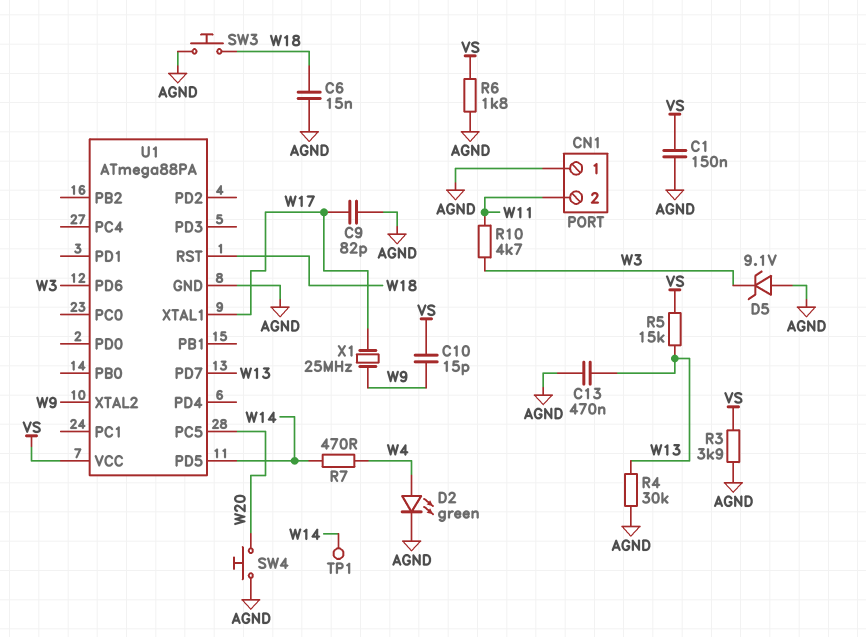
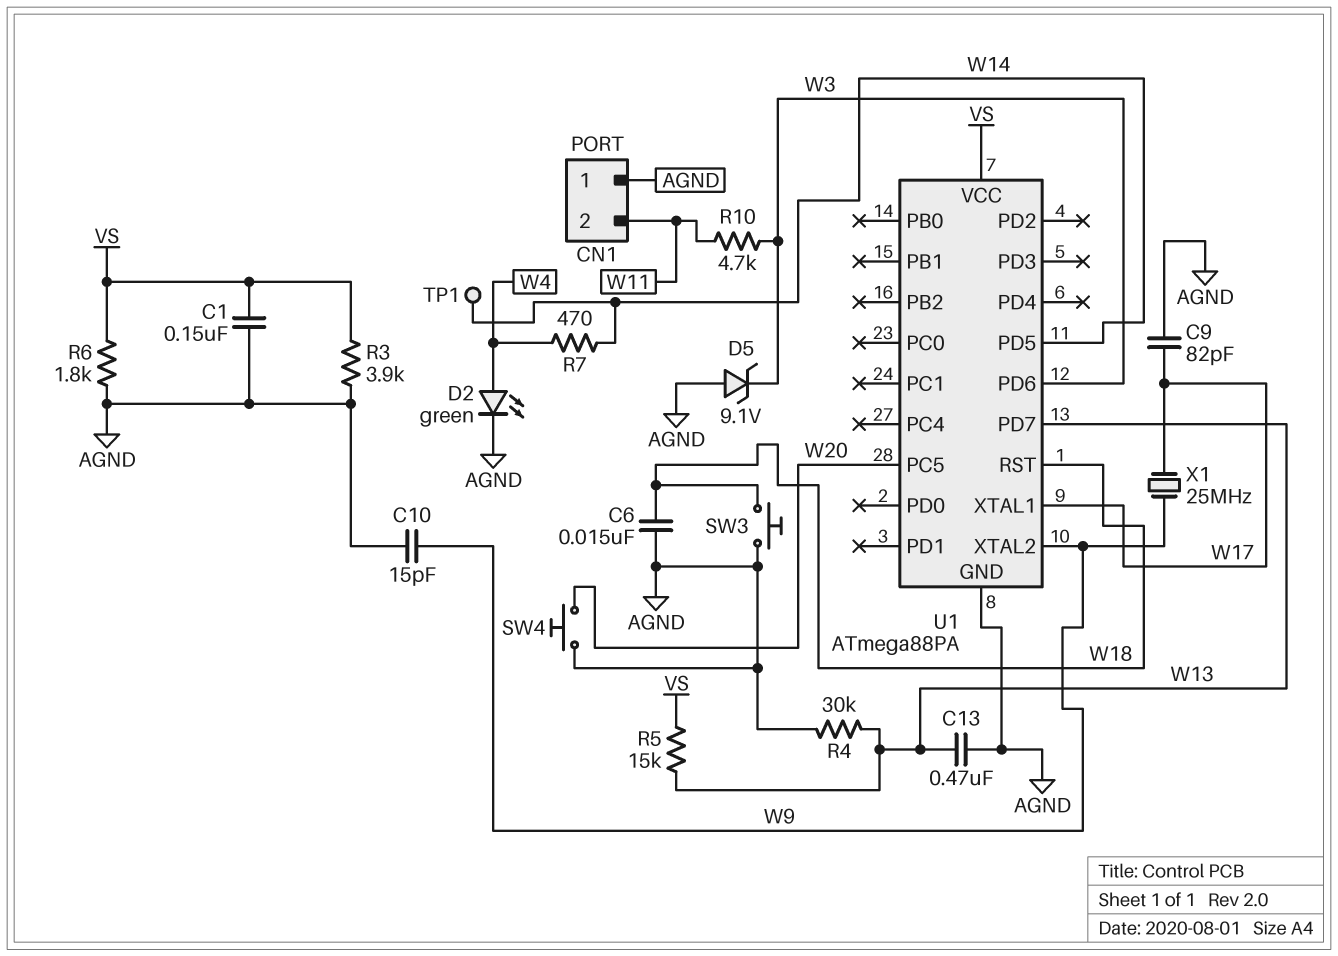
C10: 15pF (VS, W9) -> 15pF (AGND, W9)

